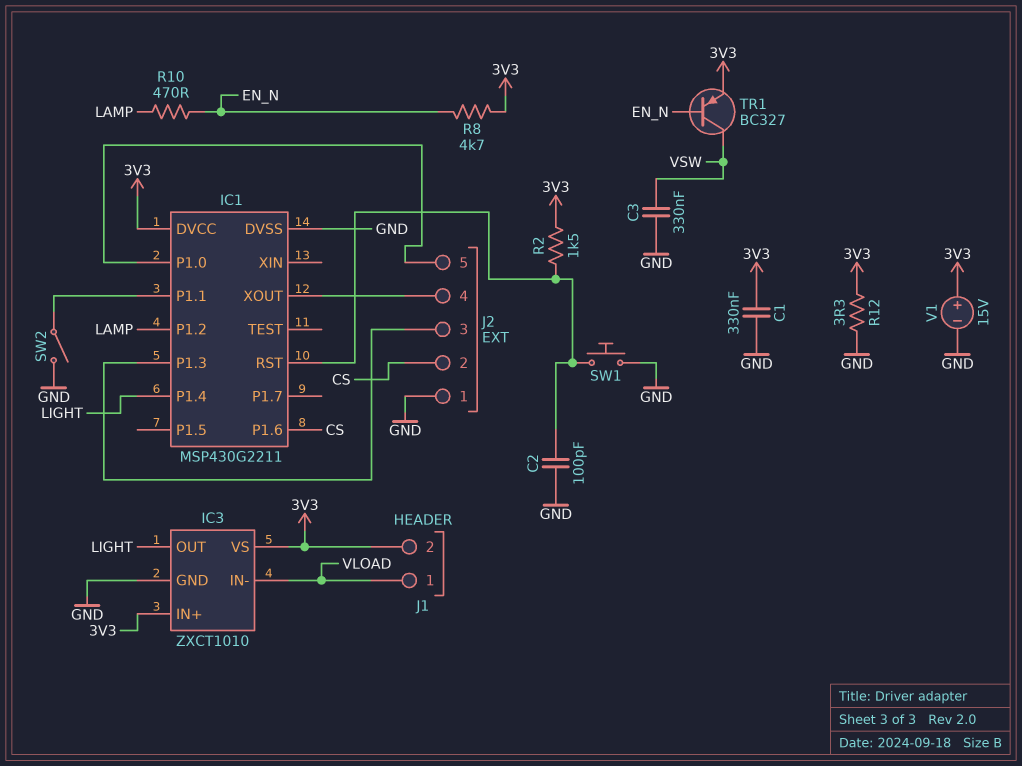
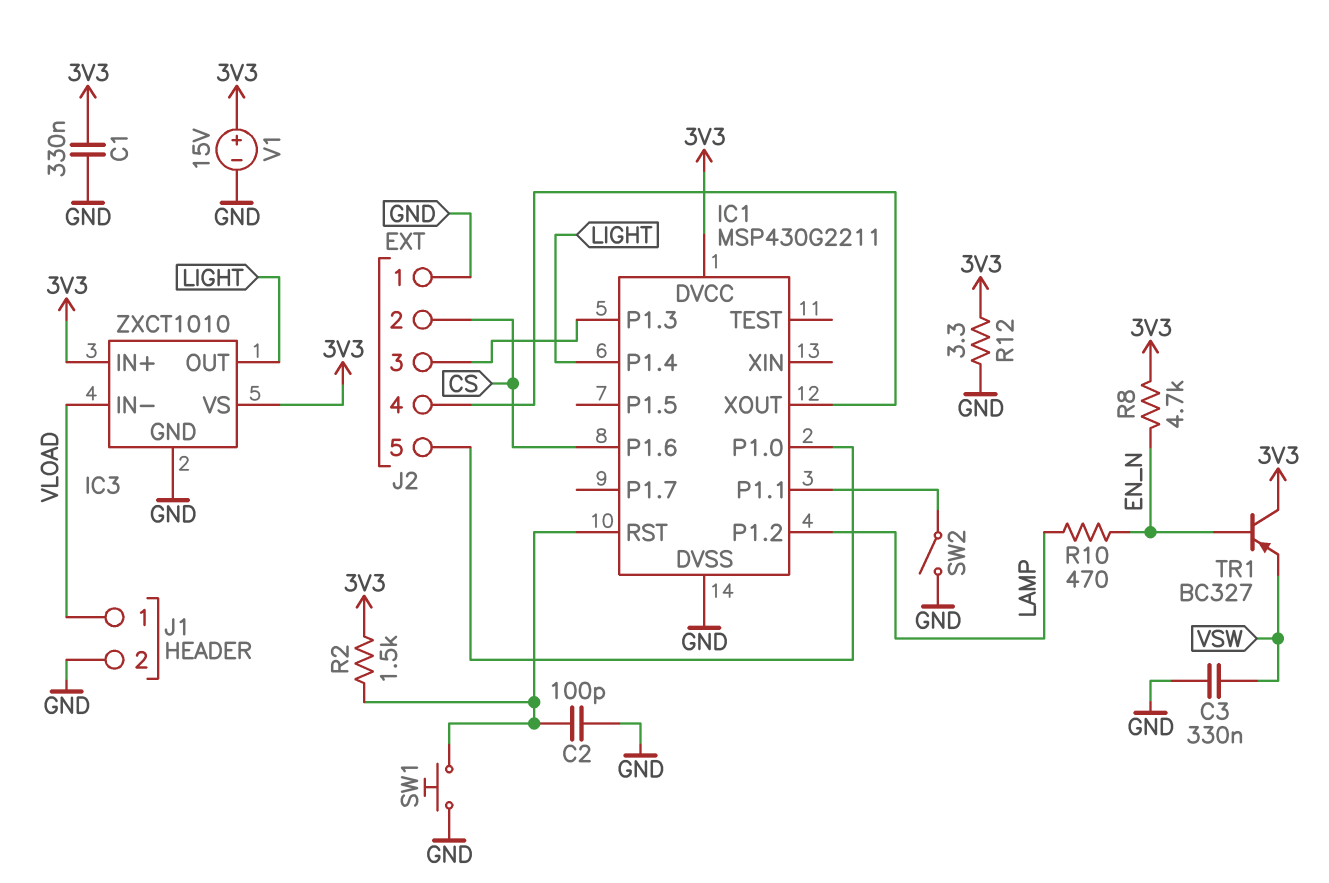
J1 pin 2: 3V3 -> GND
TR1: PNP BC327 (B EN_N, C VSW, E 3V3) -> PNP BC327 (B EN_N, C 3V3, E VSW)

